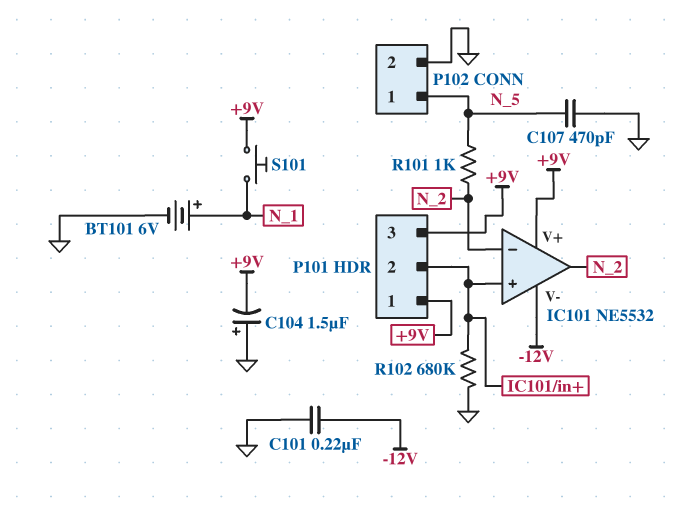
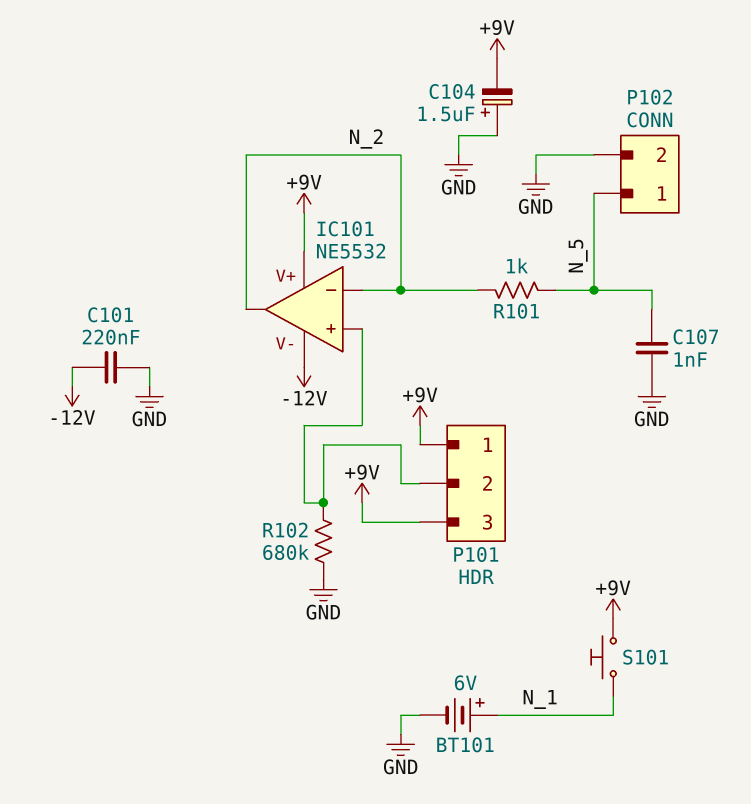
C107: 470pF (GND, N_5) -> 1nF (GND, N_5)

